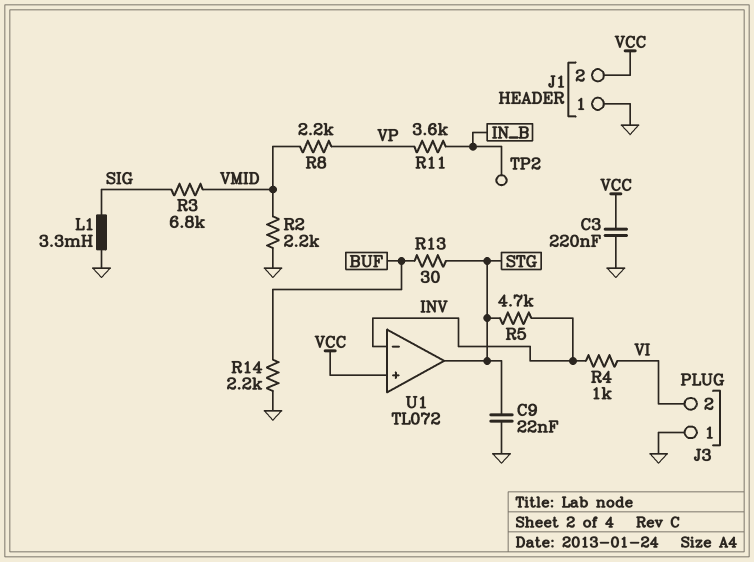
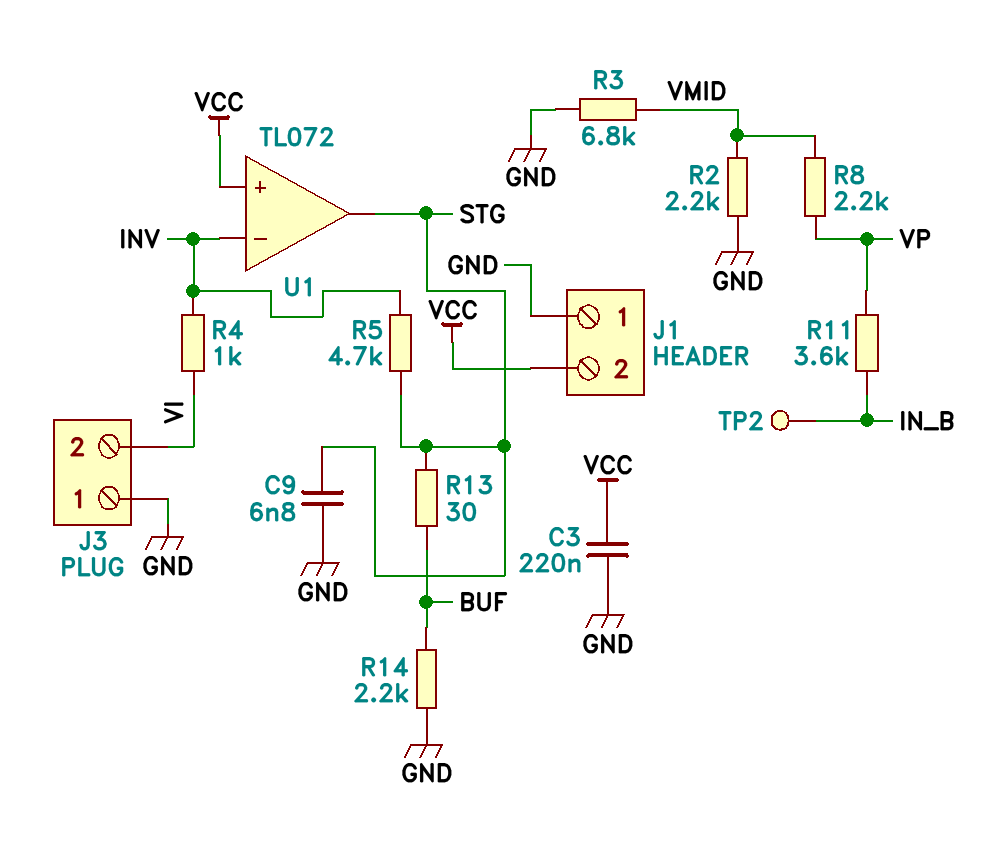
C9: 22nF (GND, STG) -> 6.8nF (GND, STG)
L1: 3.3mH (GND, SIG) -> none
R3: 6.8k (SIG, VMID) -> 6.8k (GND, VMID)

